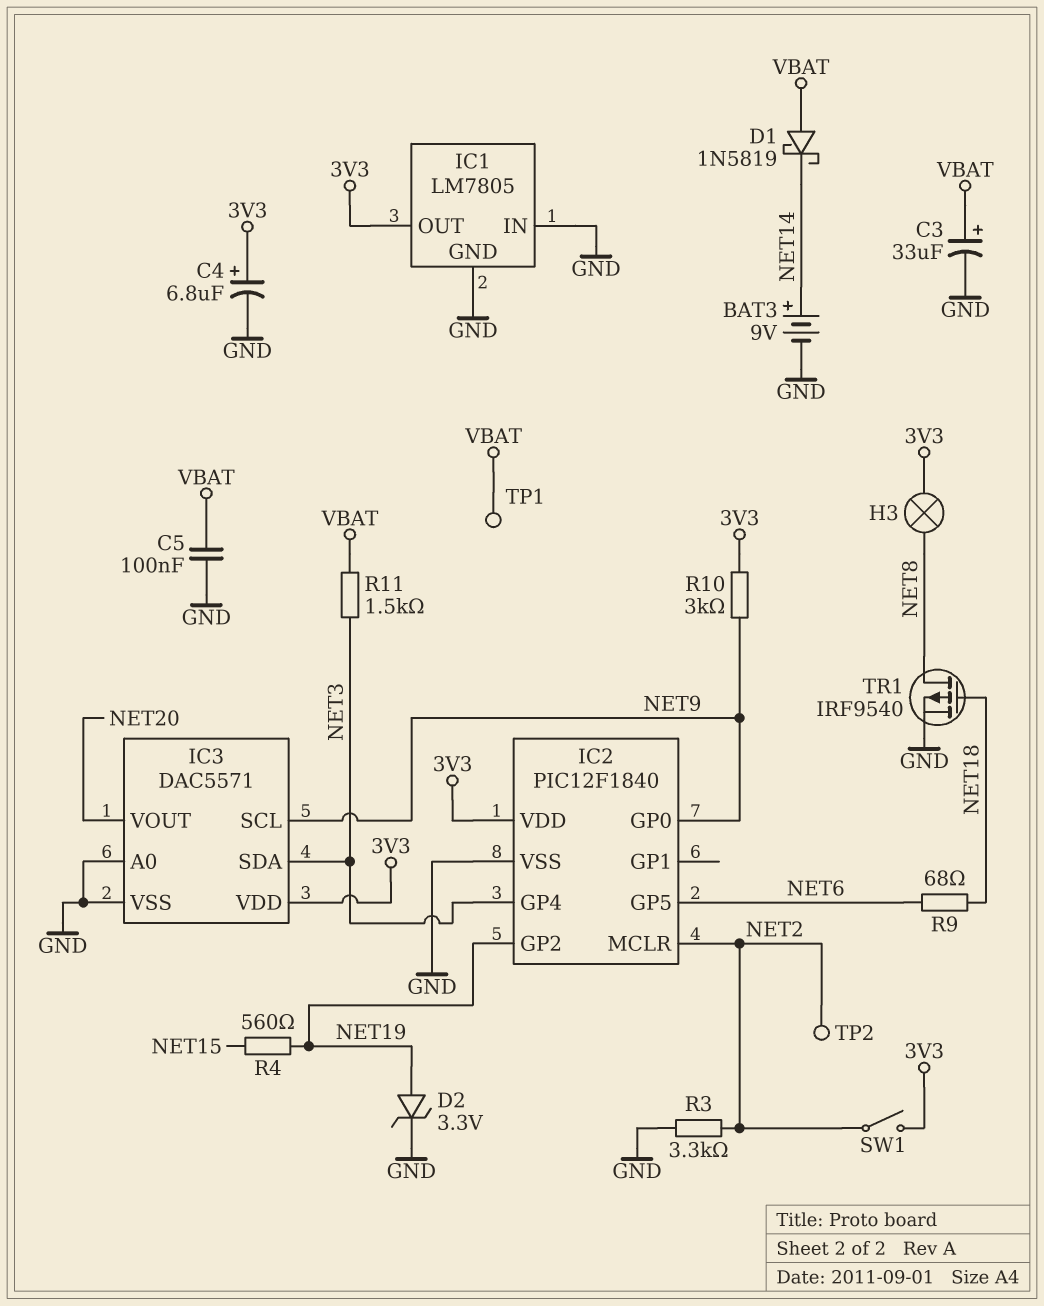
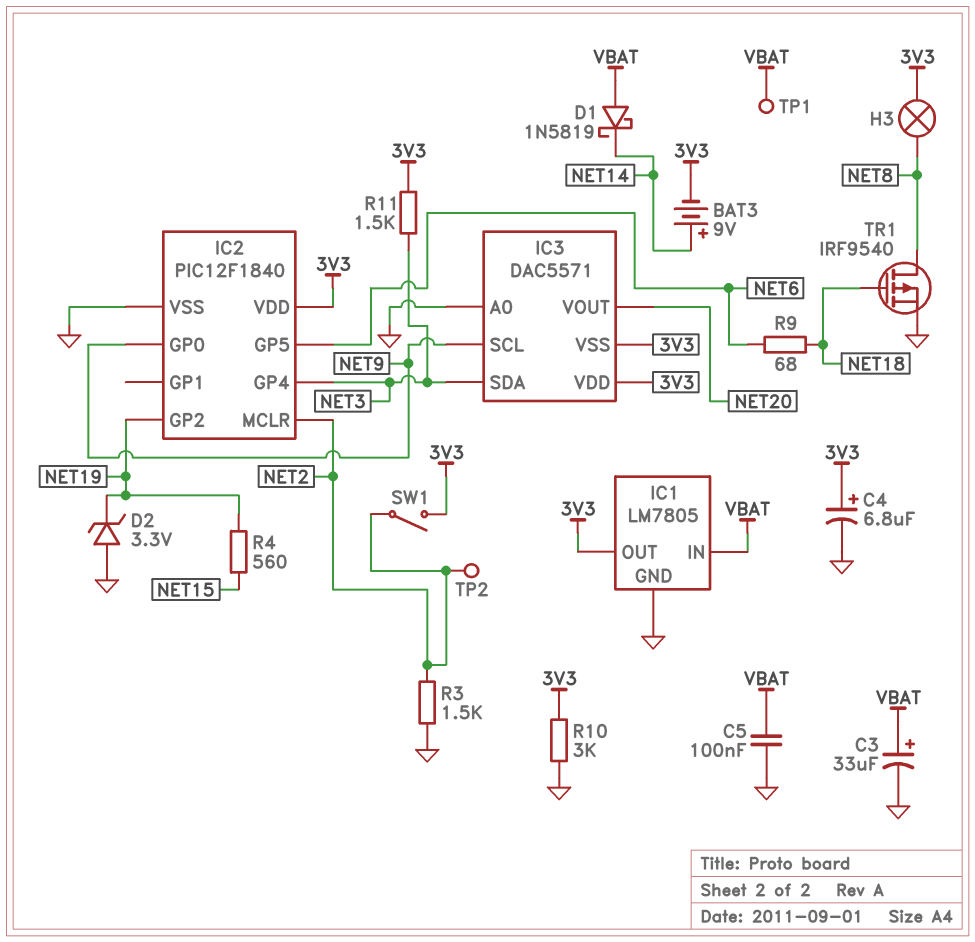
BAT3: 9V (plus NET14, minus GND) -> 9V (plus NET14, minus 3V3)
D2: zener 3.3V (A NET19, K GND) -> zener 3.3V (A GND, K NET19)
IC1 pin IN: GND -> VBAT
IC3 pin VSS: GND -> 3V3
R3: 3.3k (GND, NET2) -> 1.5k (GND, NET2)
R10: 3k (3V3, NET9) -> 3k (3V3, GND)
R11: 1.5k (NET3, VBAT) -> 1.5k (3V3, NET3)

